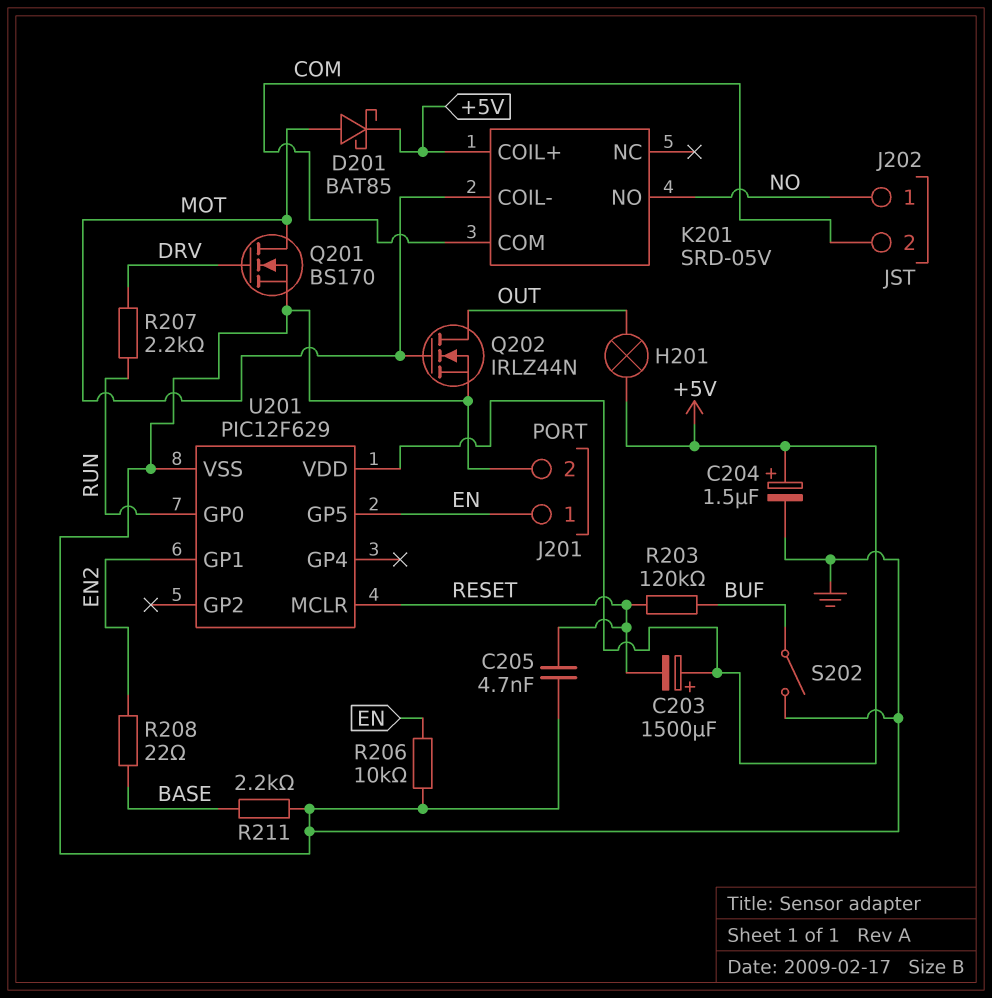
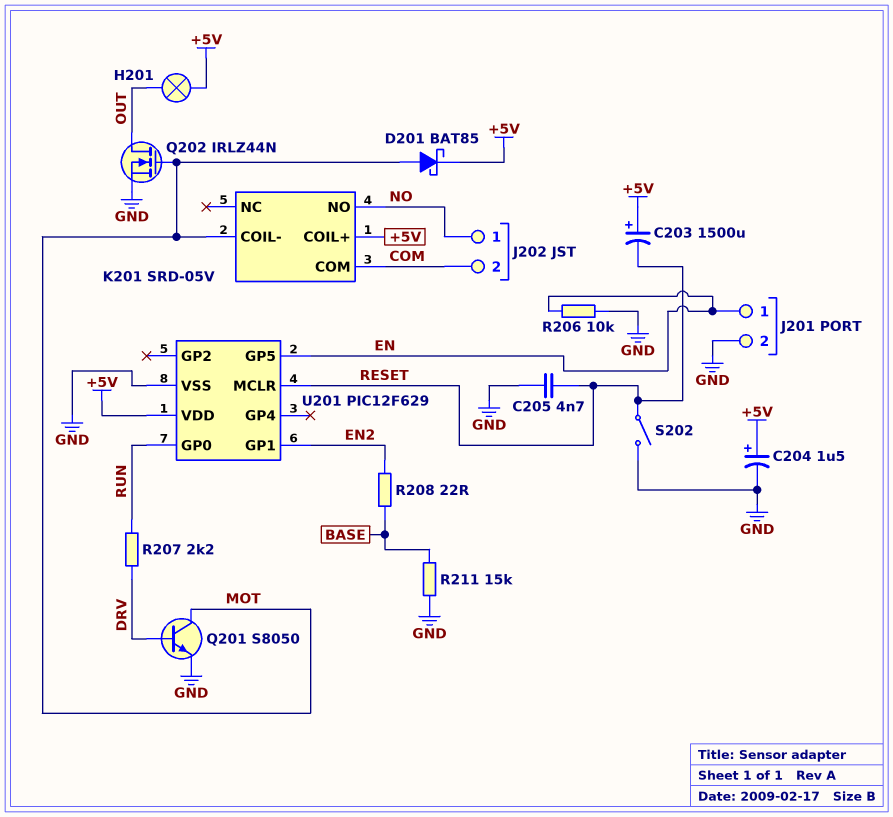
Q201: NMOS BS170 (G DRV, D MOT, S GND) -> NPN S8050 (B DRV, C MOT, E GND)
R203: 120k (BUF, RESET) -> none
R211: 2.2k (BASE, GND) -> 15k (BASE, GND)
S202: switch (BUF, GND) -> switch (GND, RESET)

